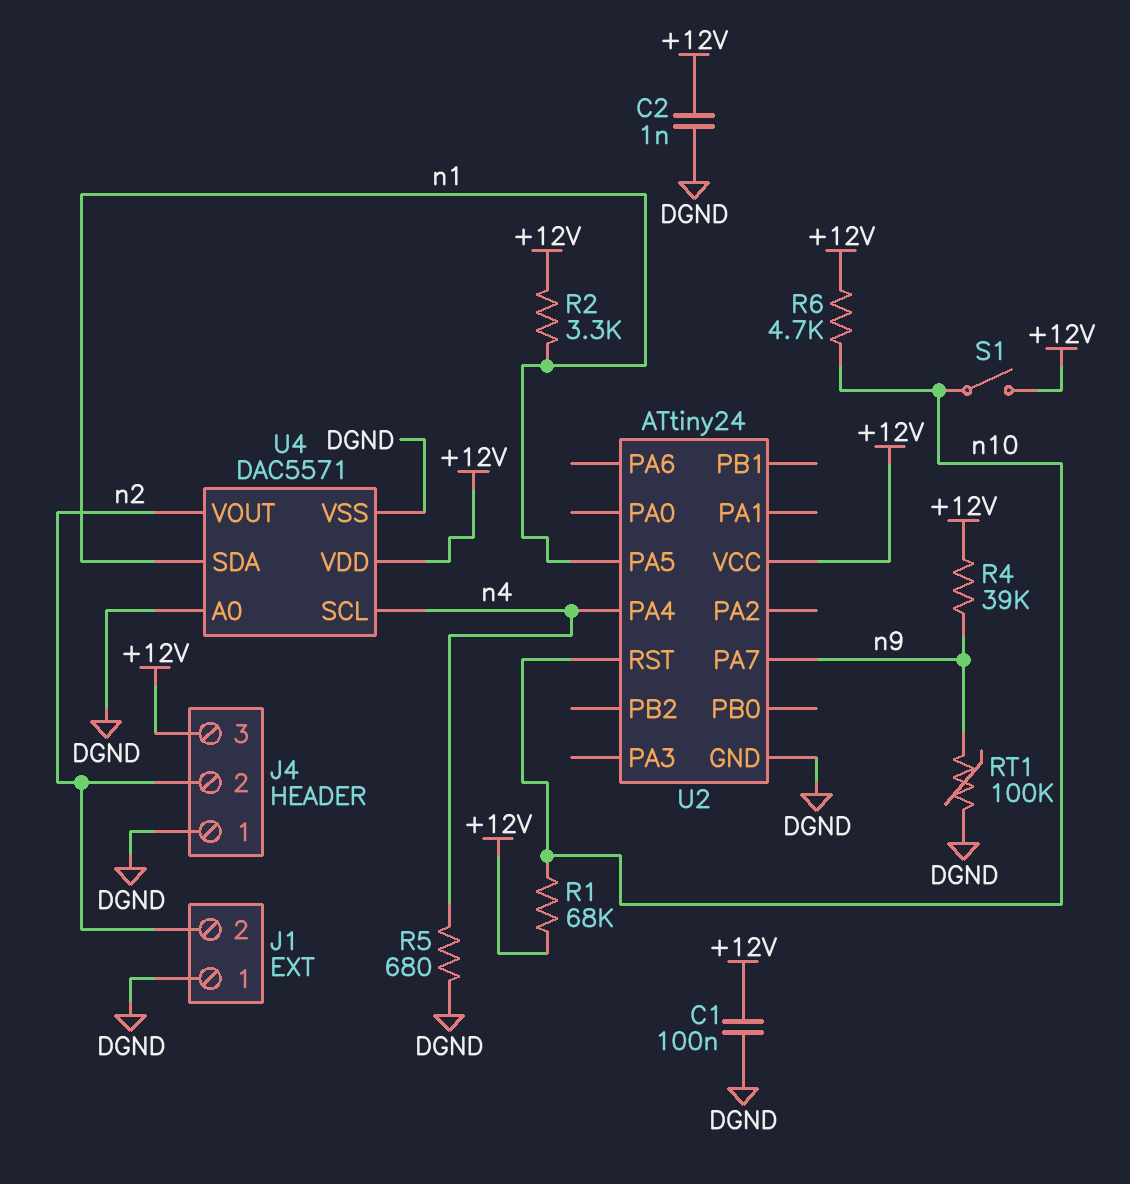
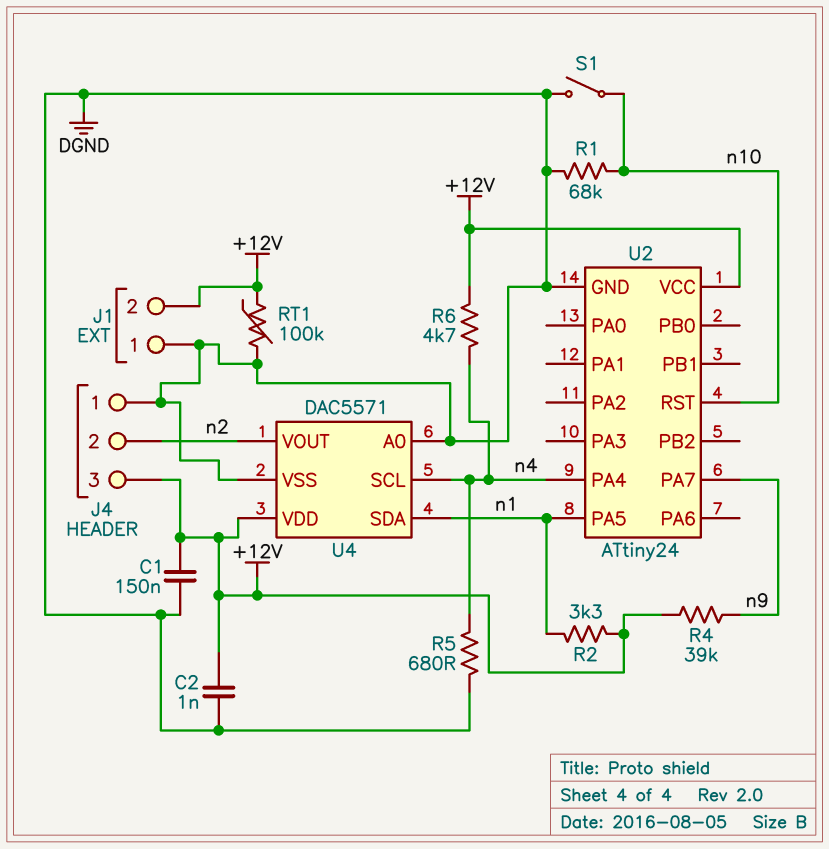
C1: 100nF (+12V, DGND) -> 150nF (+12V, DGND)
J1 pin 2: n2 -> +12V
R1: 68k (+12V, n10) -> 68k (DGND, n10)
R6: 4.7k (+12V, n10) -> 4.7k (+12V, n4)
RT1: 100k (DGND, n9) -> 100k (+12V, DGND)
S1: switch (+12V, n10) -> switch (DGND, n10)

